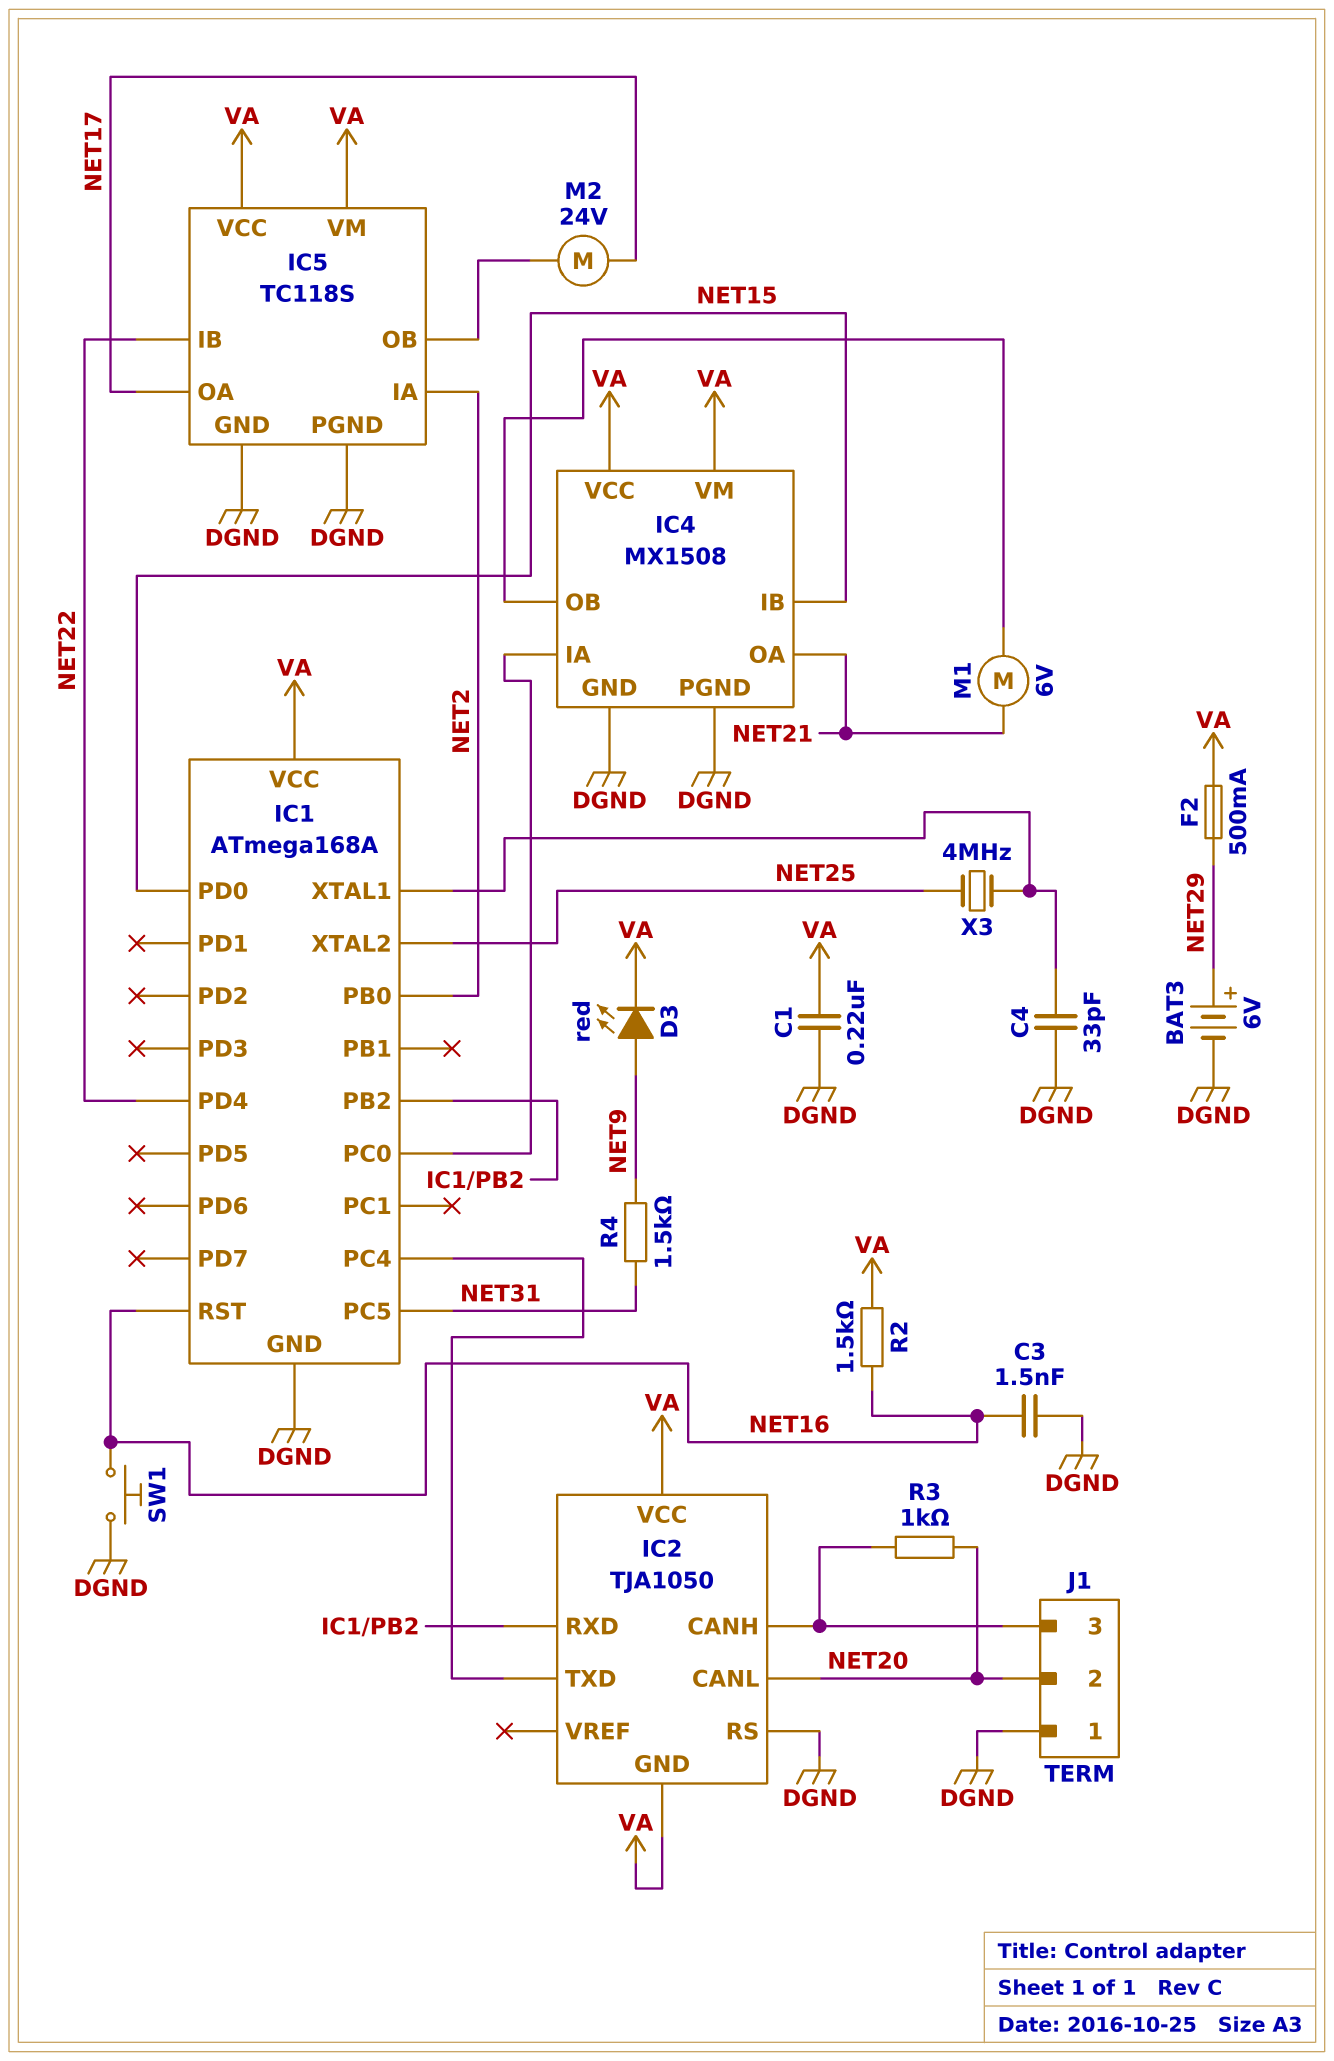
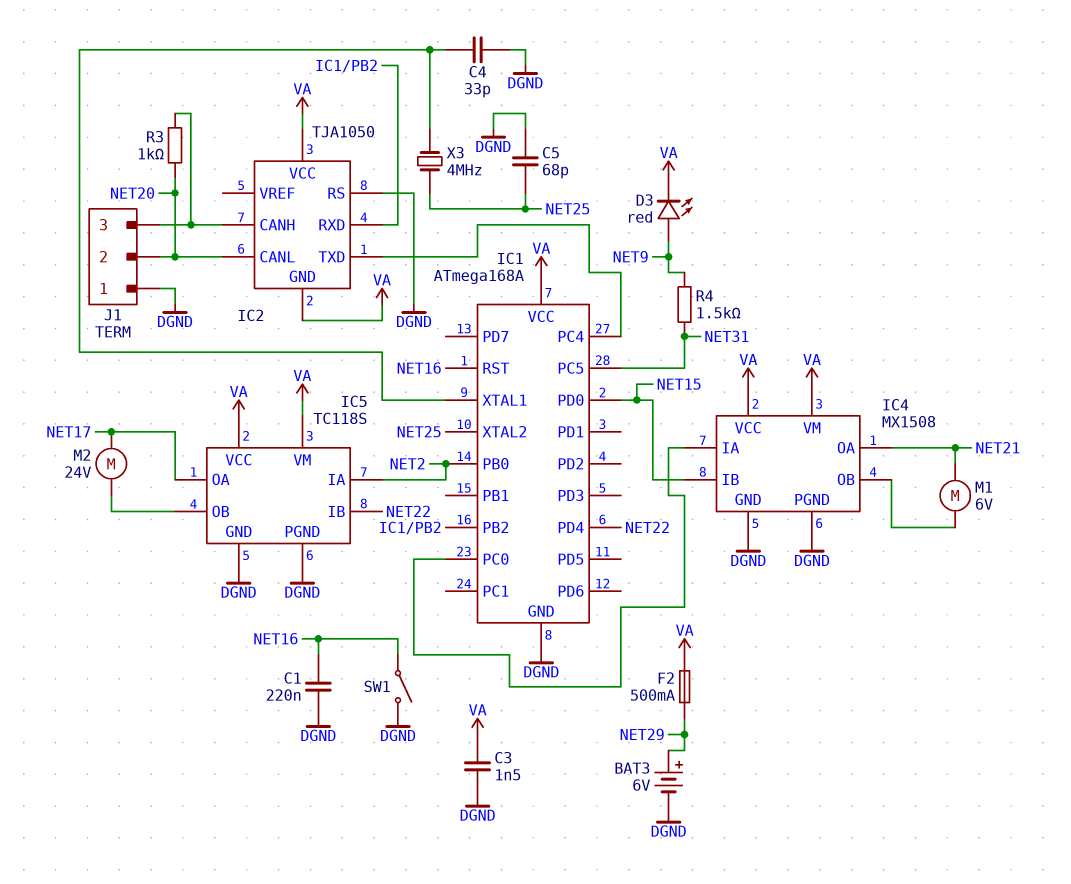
C1: 220nF (DGND, VA) -> 220nF (DGND, NET16)
C3: 1.5nF (DGND, NET16) -> 1.5nF (DGND, VA)
C5: none -> 68pF (DGND, NET25)
R2: 1.5k (NET16, VA) -> none
SW1: button (DGND, NET16) -> switch (DGND, NET16)

